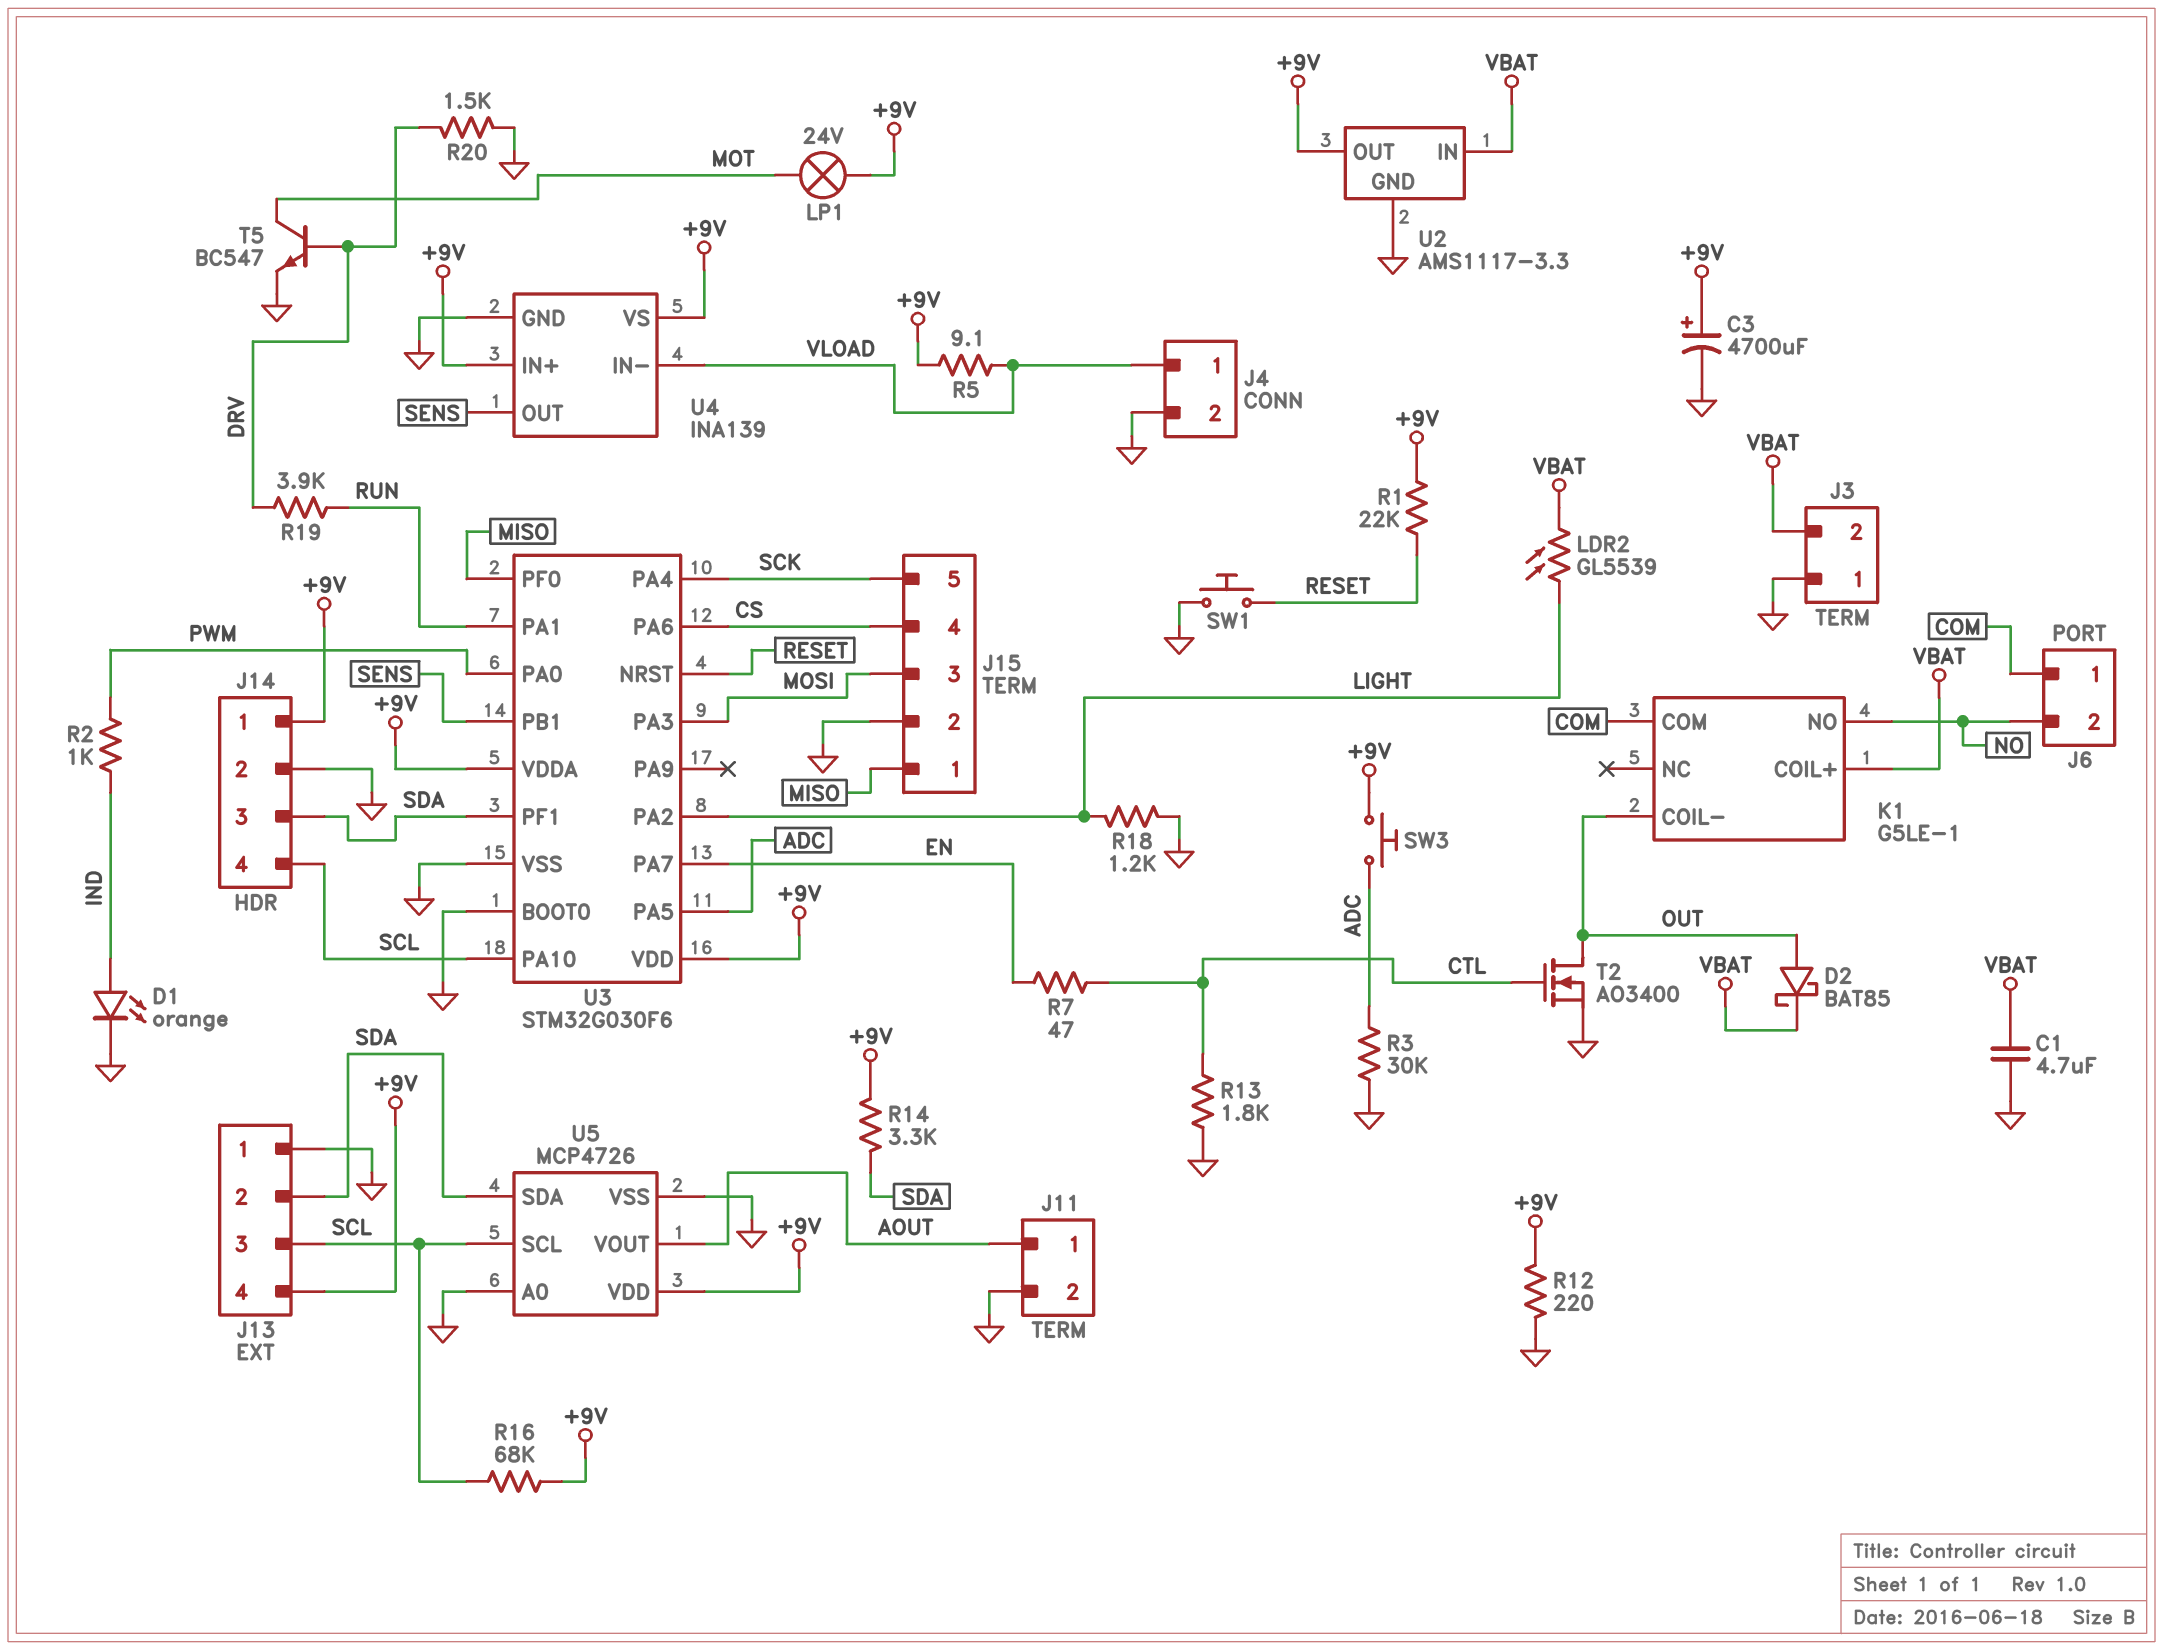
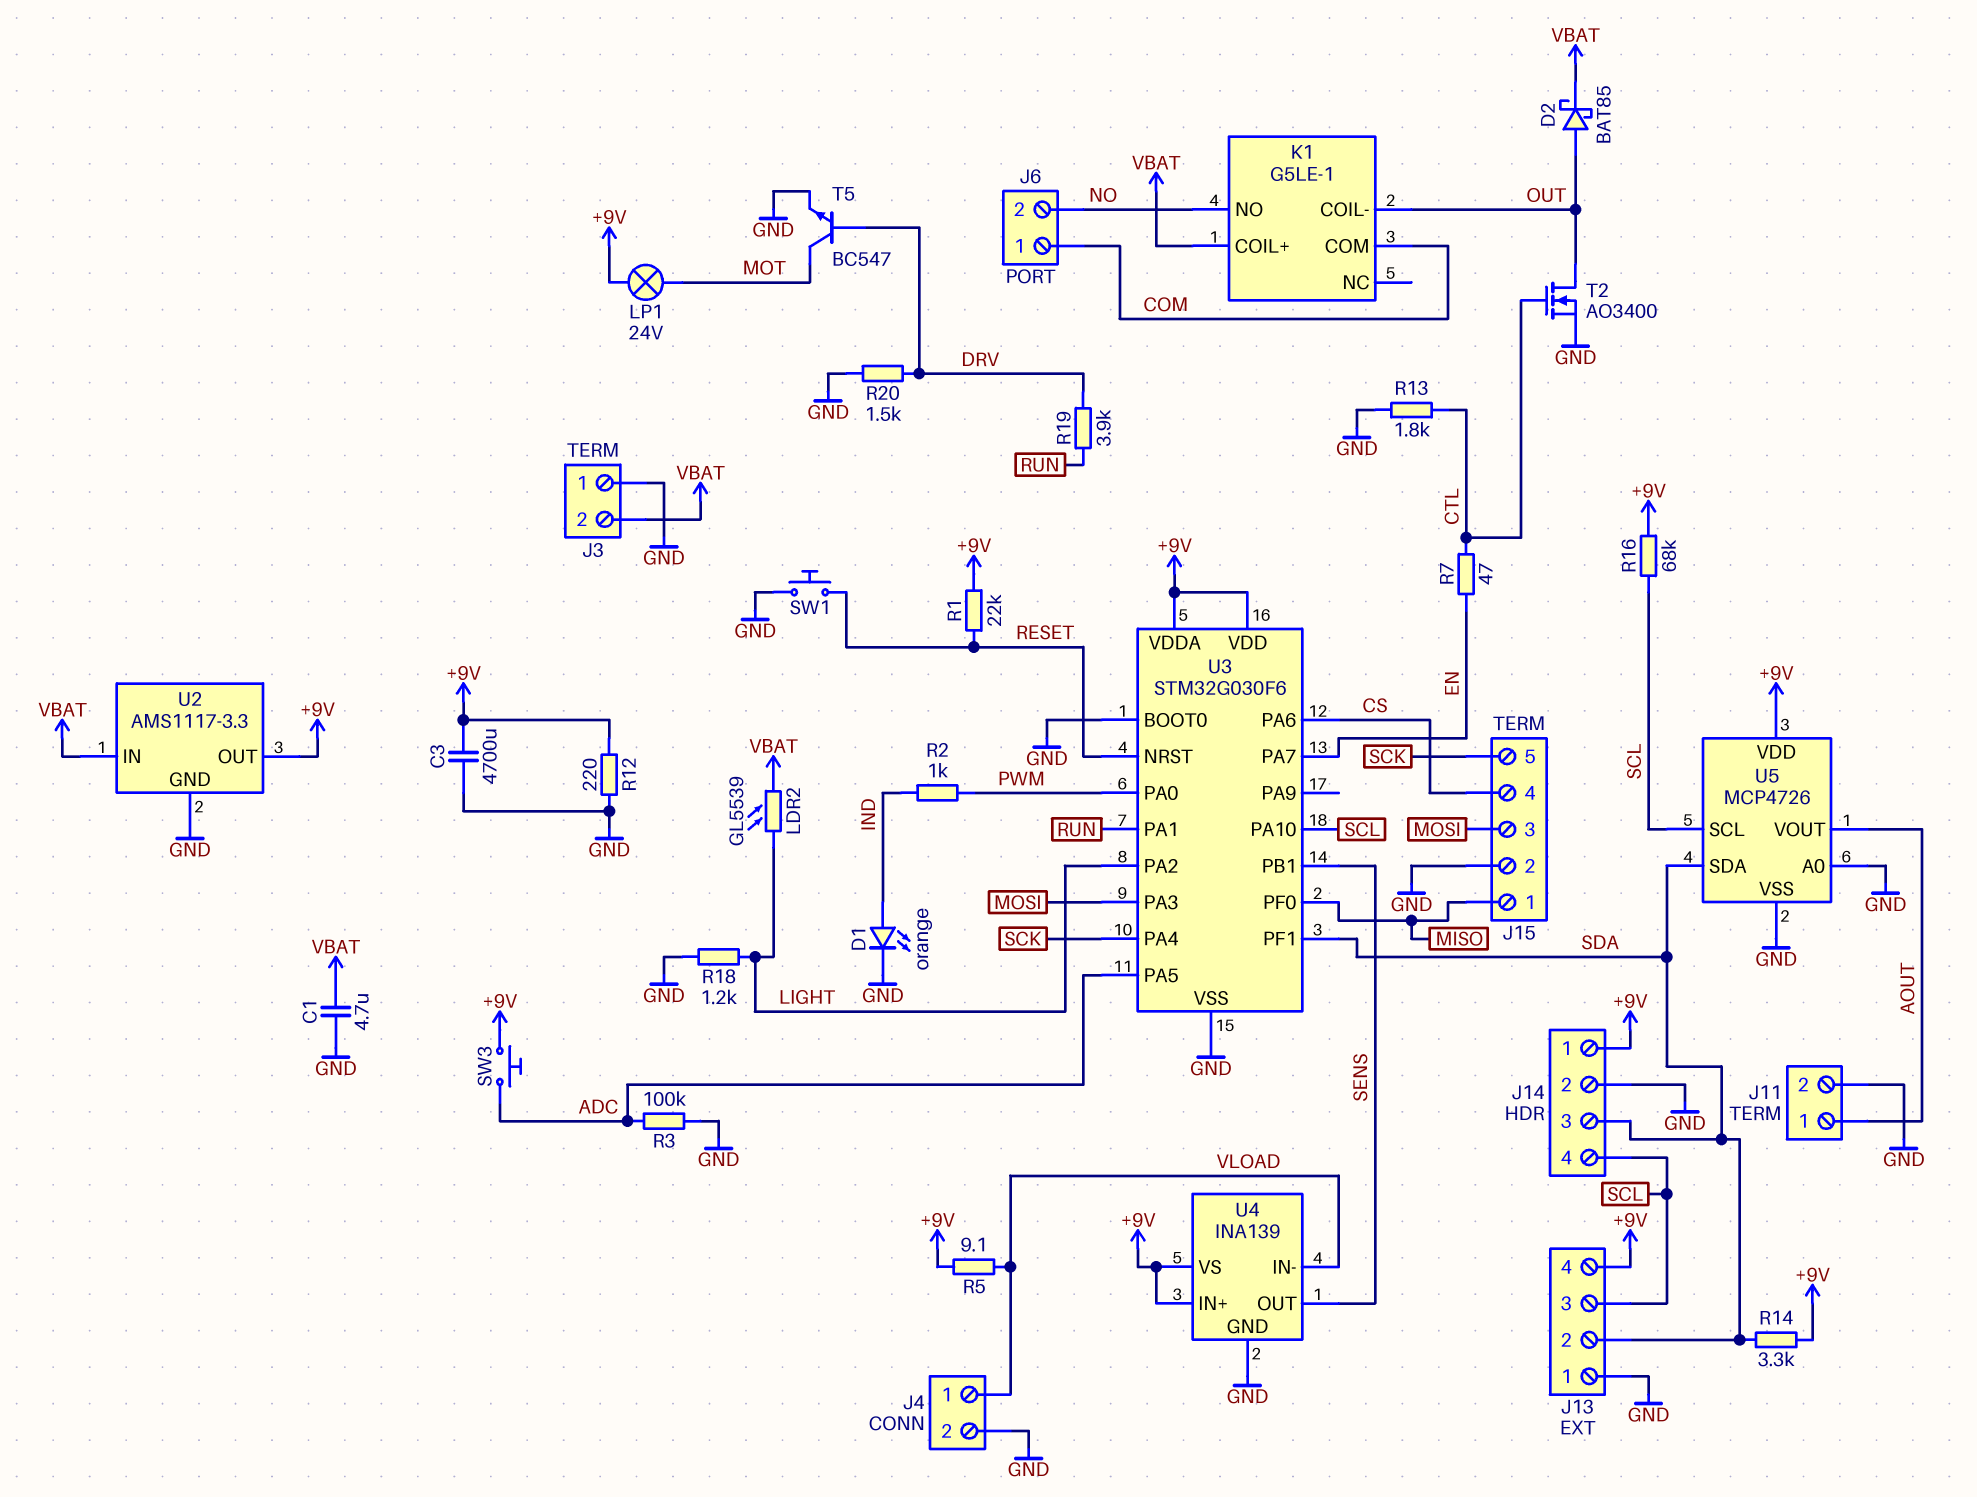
C3: 4700uF (plus +9V, minus GND) -> 4700uF (+9V, GND)
R3: 30k (ADC, GND) -> 100k (ADC, GND)

